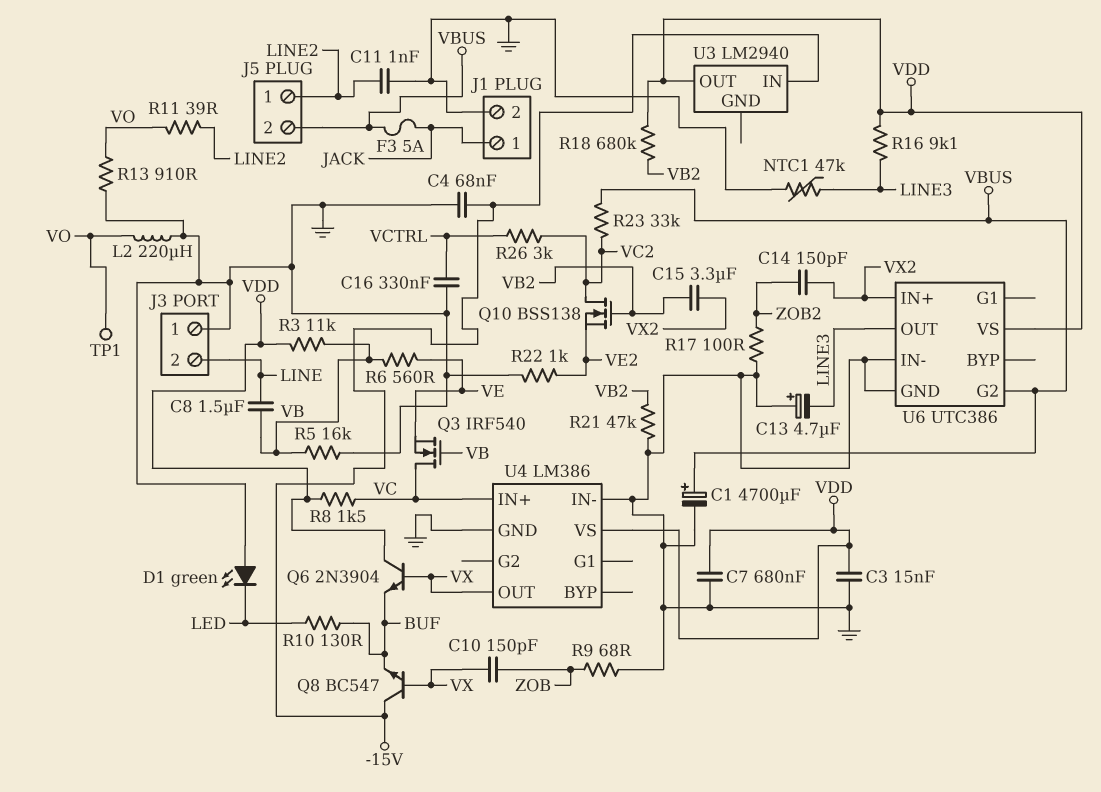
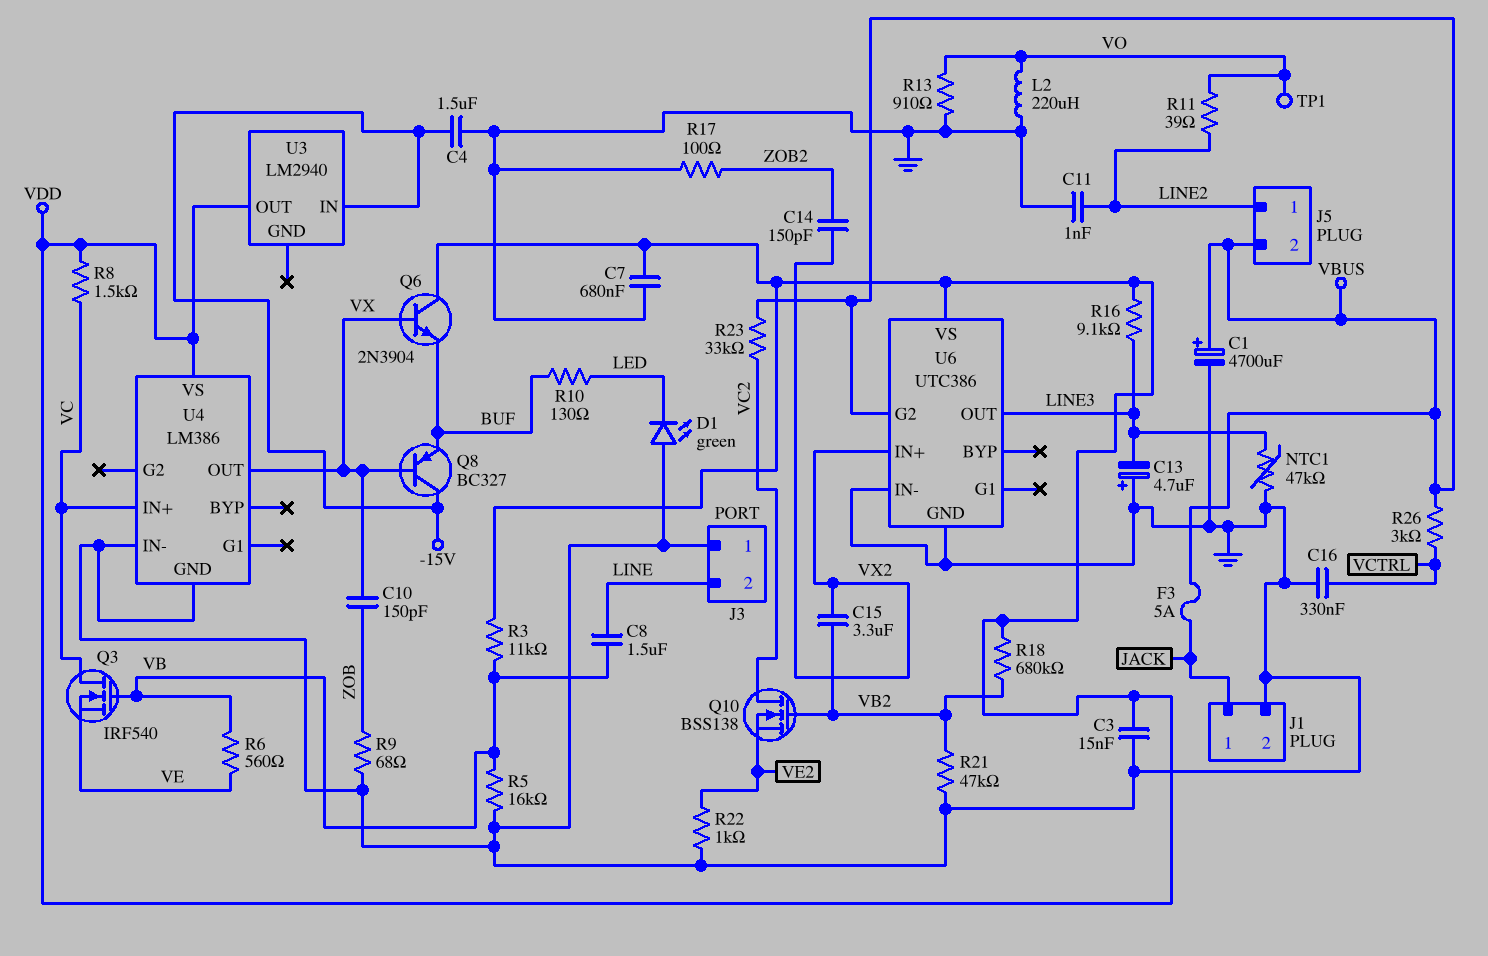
C4: 68nF (-15V, GND) -> 1.5uF (-15V, GND)
Q8: NPN BC547 (B VX, C -15V, E BUF) -> PNP BC327 (B VX, C -15V, E BUF)
R26: 3k (VC2, VCTRL) -> 3k (VBUS, VCTRL)

